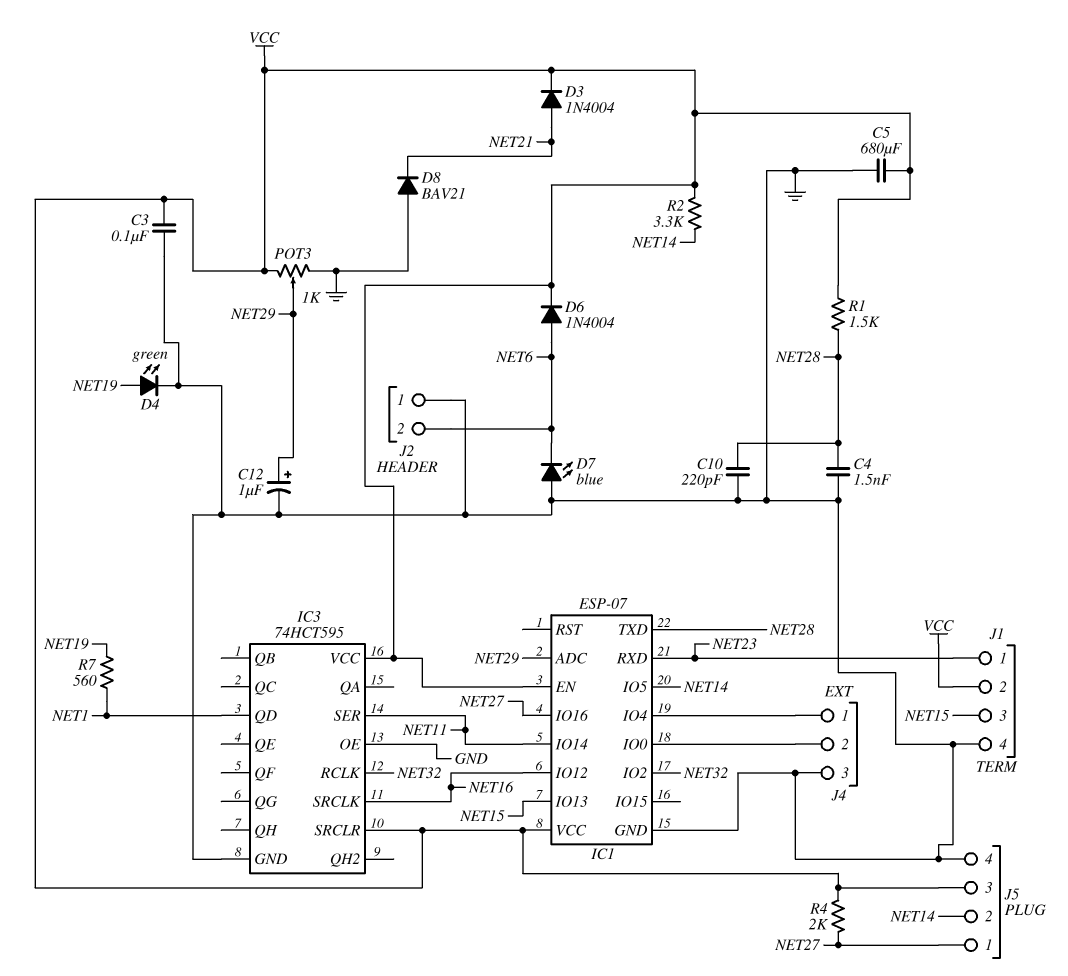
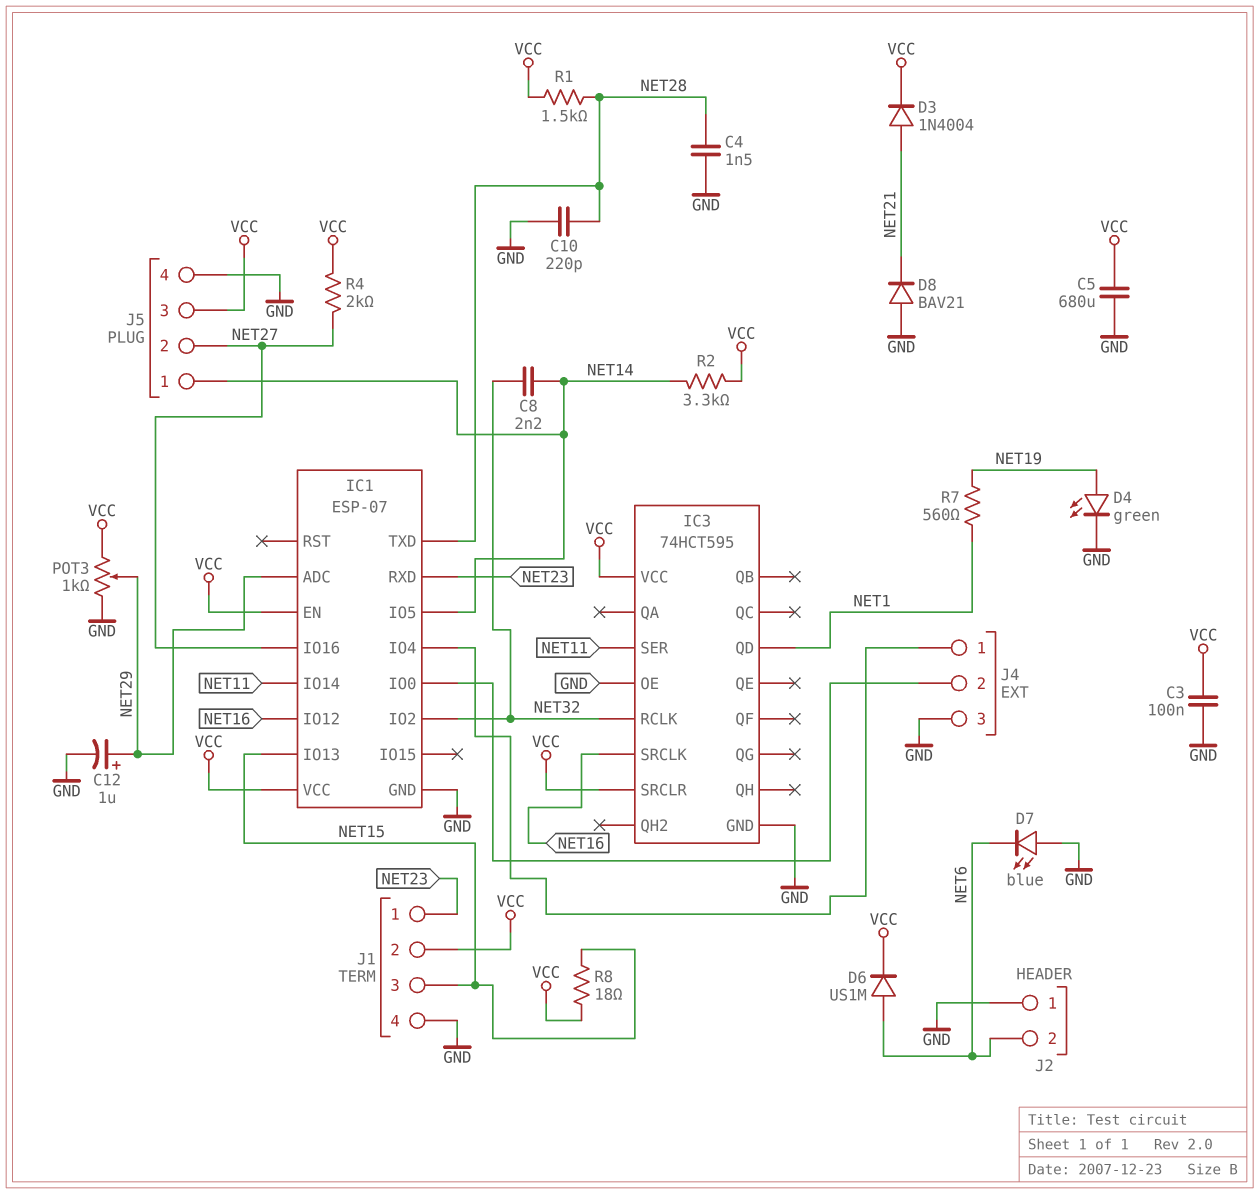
C8: none -> 2.2nF (NET14, NET32)
D6: diode 1N4004 (A NET6, K VCC) -> diode US1M (A NET6, K VCC)
J5 pin 1: NET27 -> NET14
J5 pin 2: NET14 -> NET27
R8: none -> 18 (NET15, VCC)

